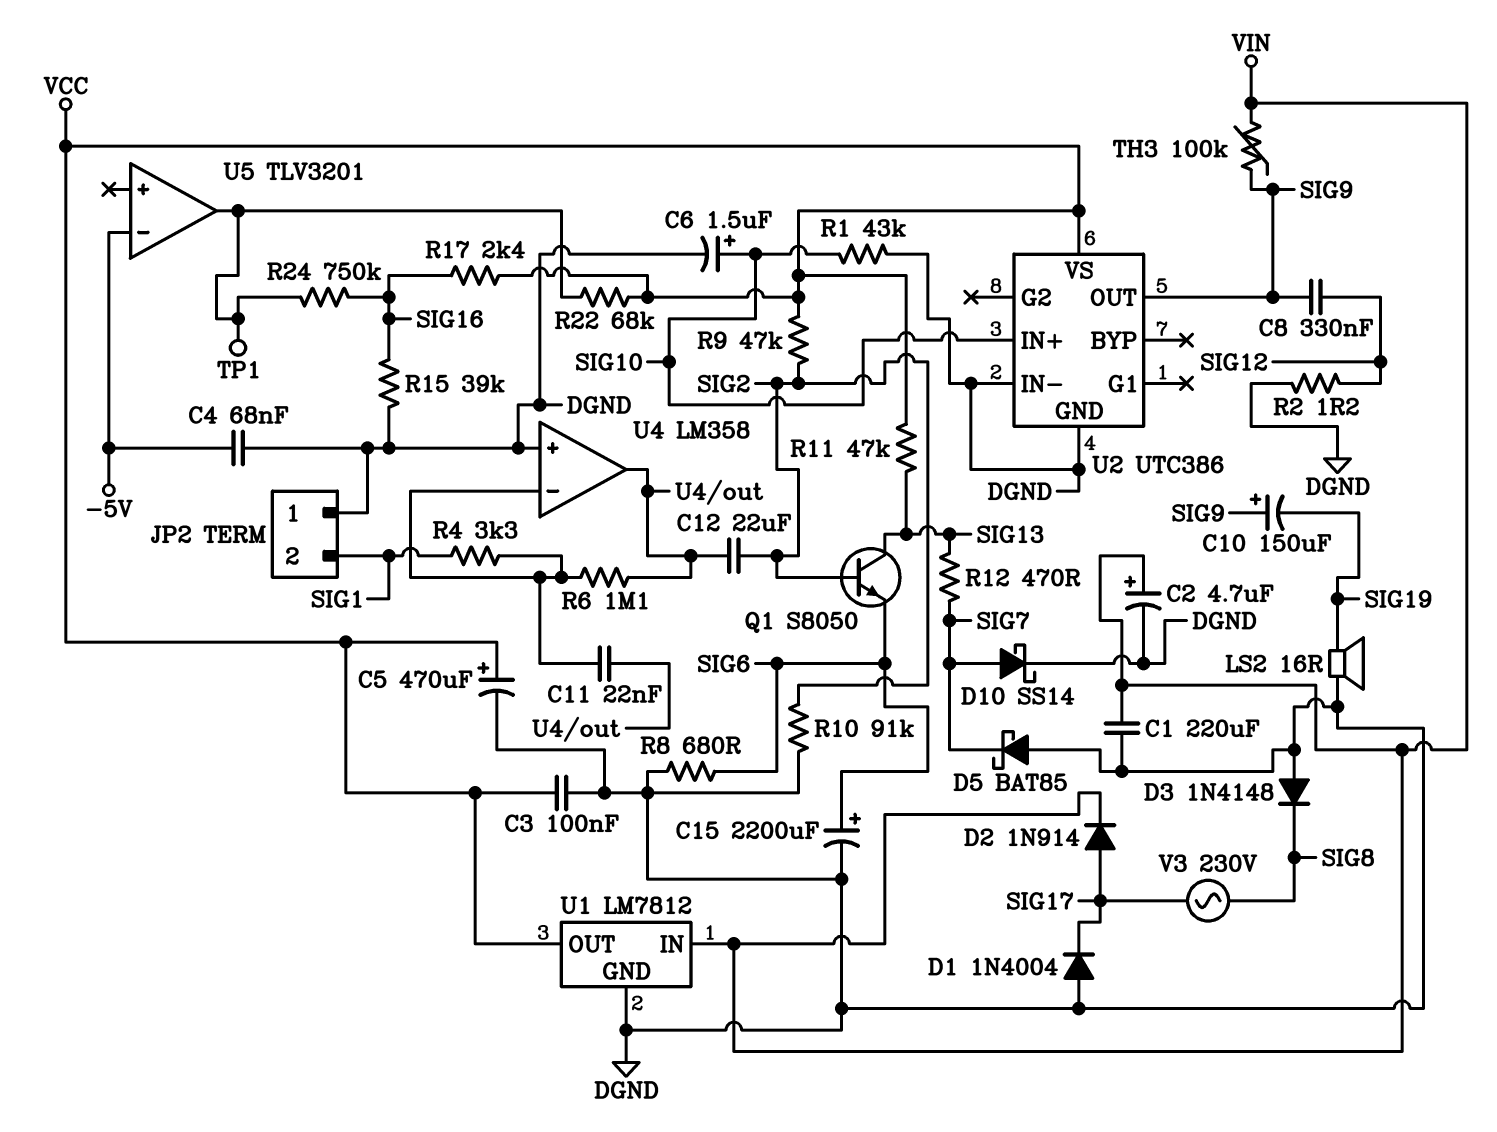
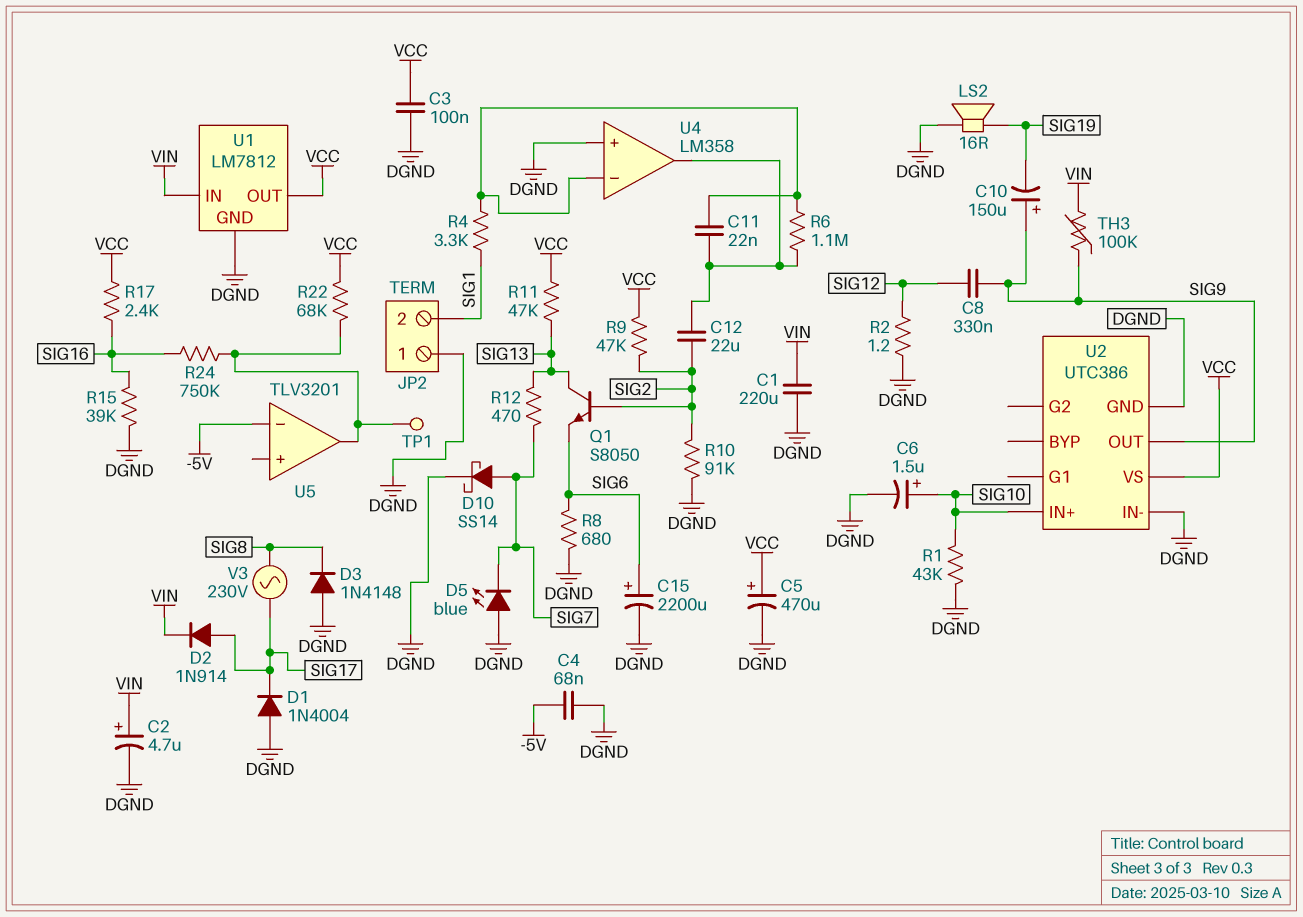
D5: schottky BAT85 (A DGND, K SIG7) -> LED blue (A DGND, K SIG7)

